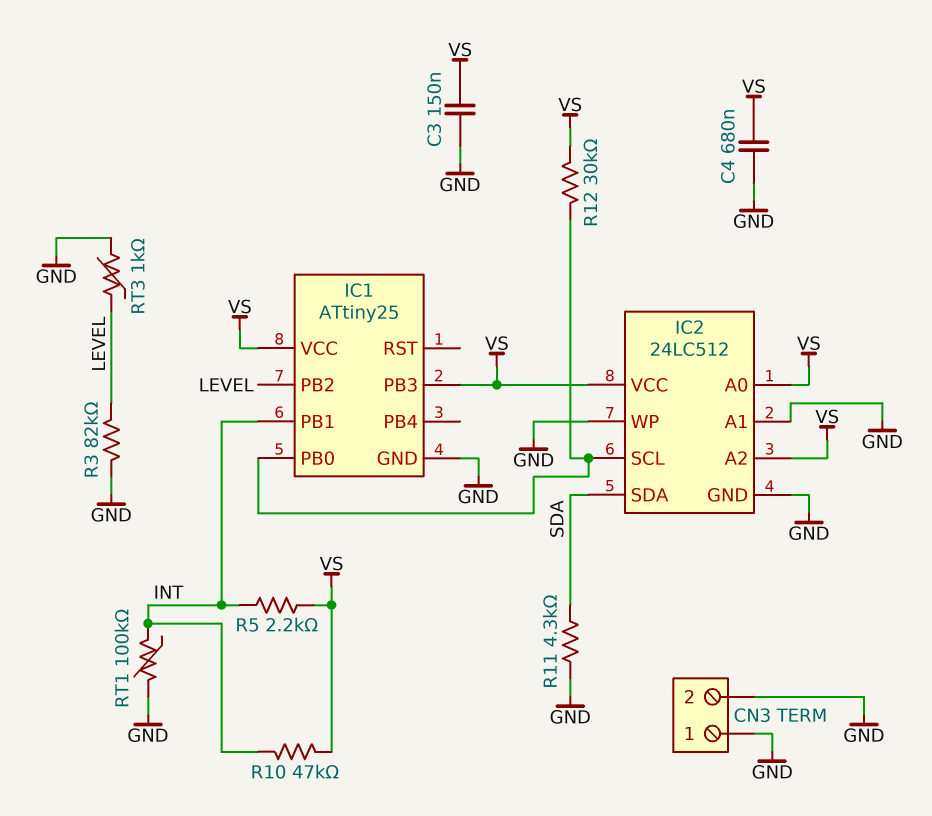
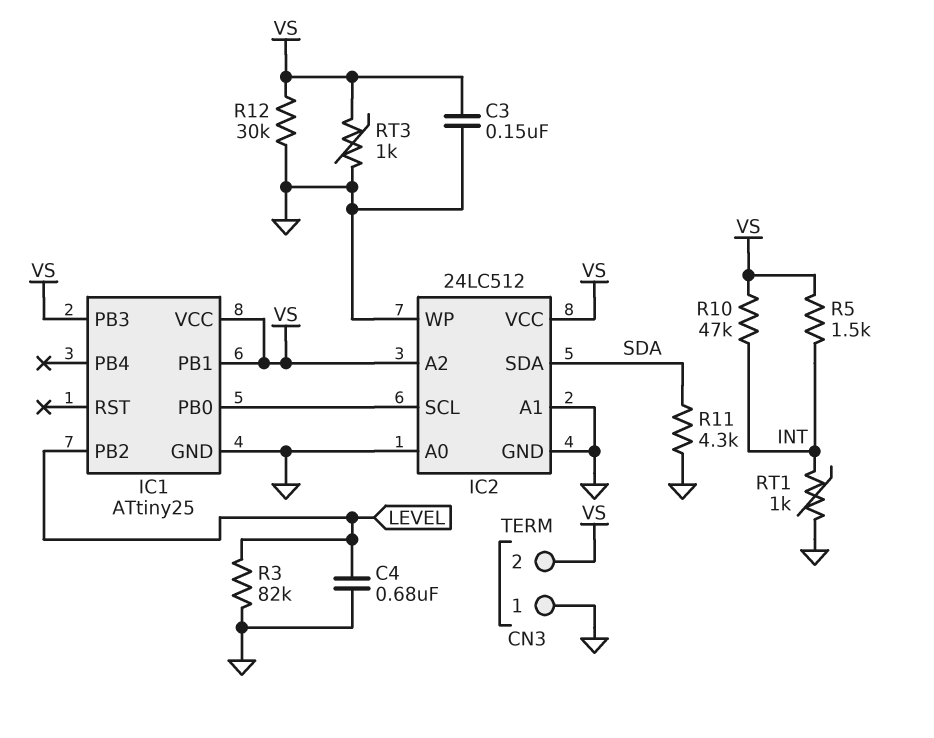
C4: 680nF (GND, VS) -> 680nF (GND, LEVEL)
CN3 pin 2: GND -> VS
IC1 pin PB1: INT -> VS
IC2 pin A0: VS -> GND
R5: 2.2k (INT, VS) -> 1.5k (INT, VS)
R12: 30k (IC1/PB0, VS) -> 30k (GND, VS)
RT1: 100k (GND, INT) -> 1k (GND, INT)
RT3: 1k (GND, LEVEL) -> 1k (GND, VS)

